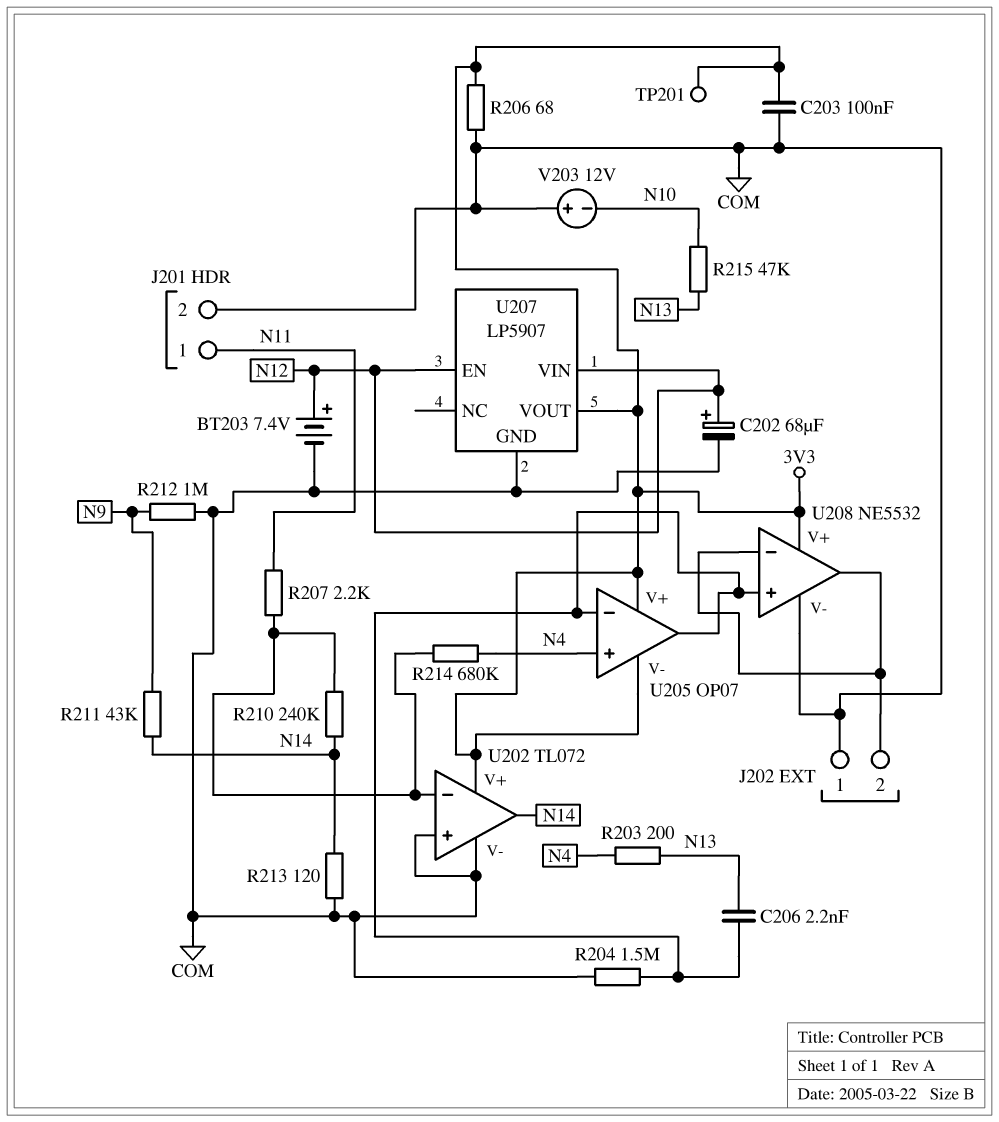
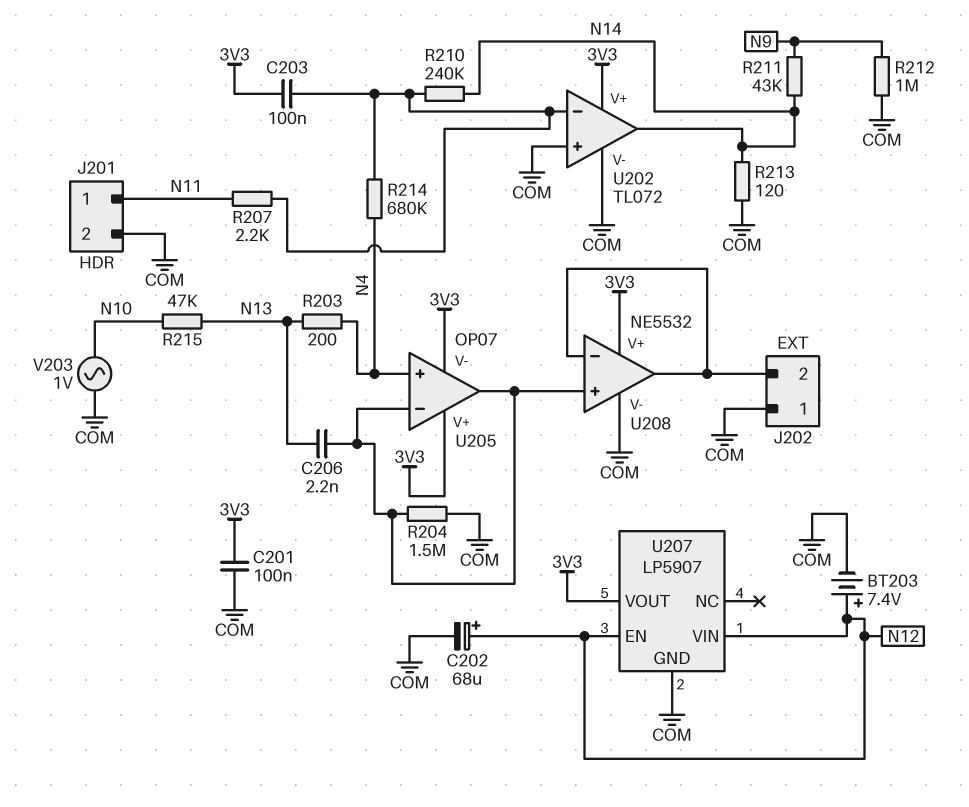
C201: none -> 100nF (3V3, COM)
C203: 100nF (3V3, COM) -> 100nF (3V3, U202/in-)
R206: 68 (3V3, COM) -> none
TP201: test point (3V3) -> none
V203: 12V (plus COM, minus N10) -> AC 1V (COM, N10)

